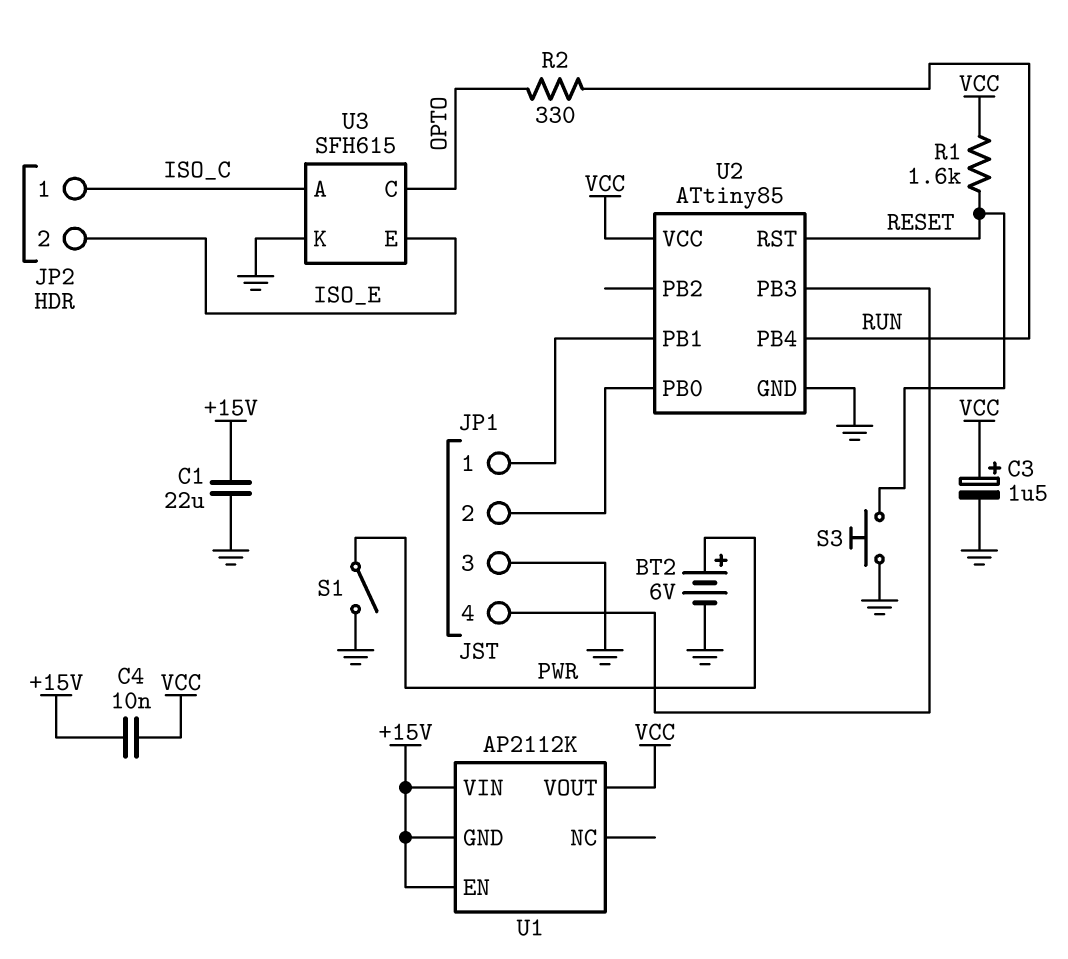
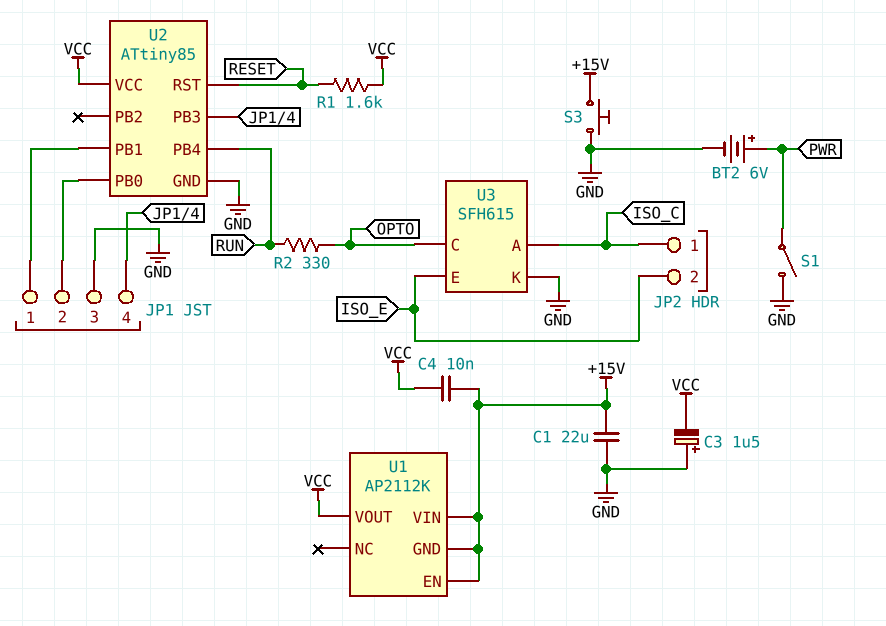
C3: 1.5uF (plus VCC, minus GND) -> 1.5uF (plus GND, minus VCC)
S3: button (GND, RESET) -> button (+15V, GND)

